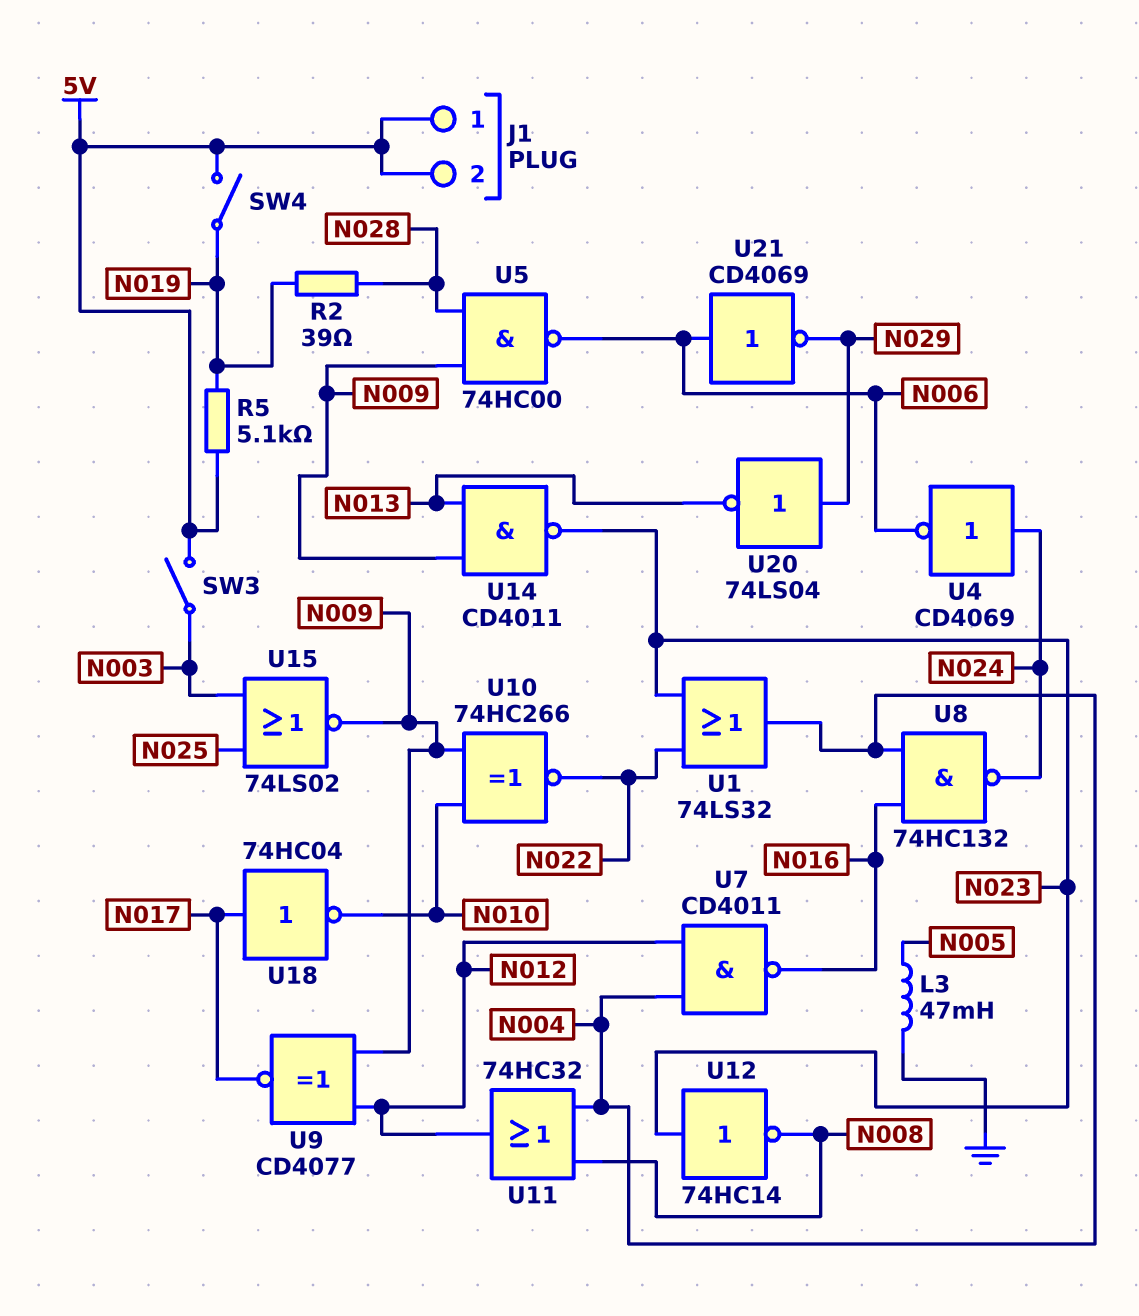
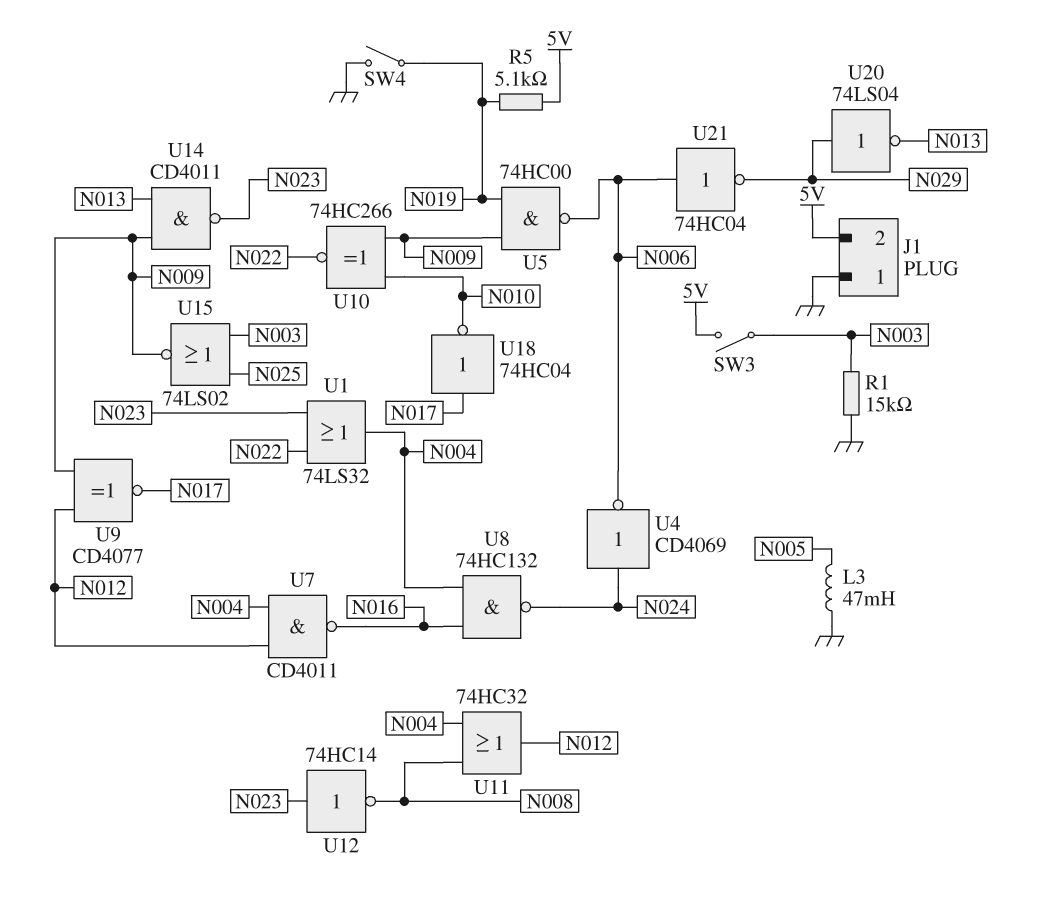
J1 pin 1: 5V -> GND
R1: none -> 15k (GND, N003)
R2: 39 (N019, N028) -> none
SW4: switch (5V, N019) -> switch (GND, N019)
U5: NAND 74HC00 (in N009, in N028, out N006) -> NAND 74HC00 (in N009, in N019, out N006)
U21: NOT CD4069 (in N006, out N029) -> NOT 74HC04 (in N006, out N029)

